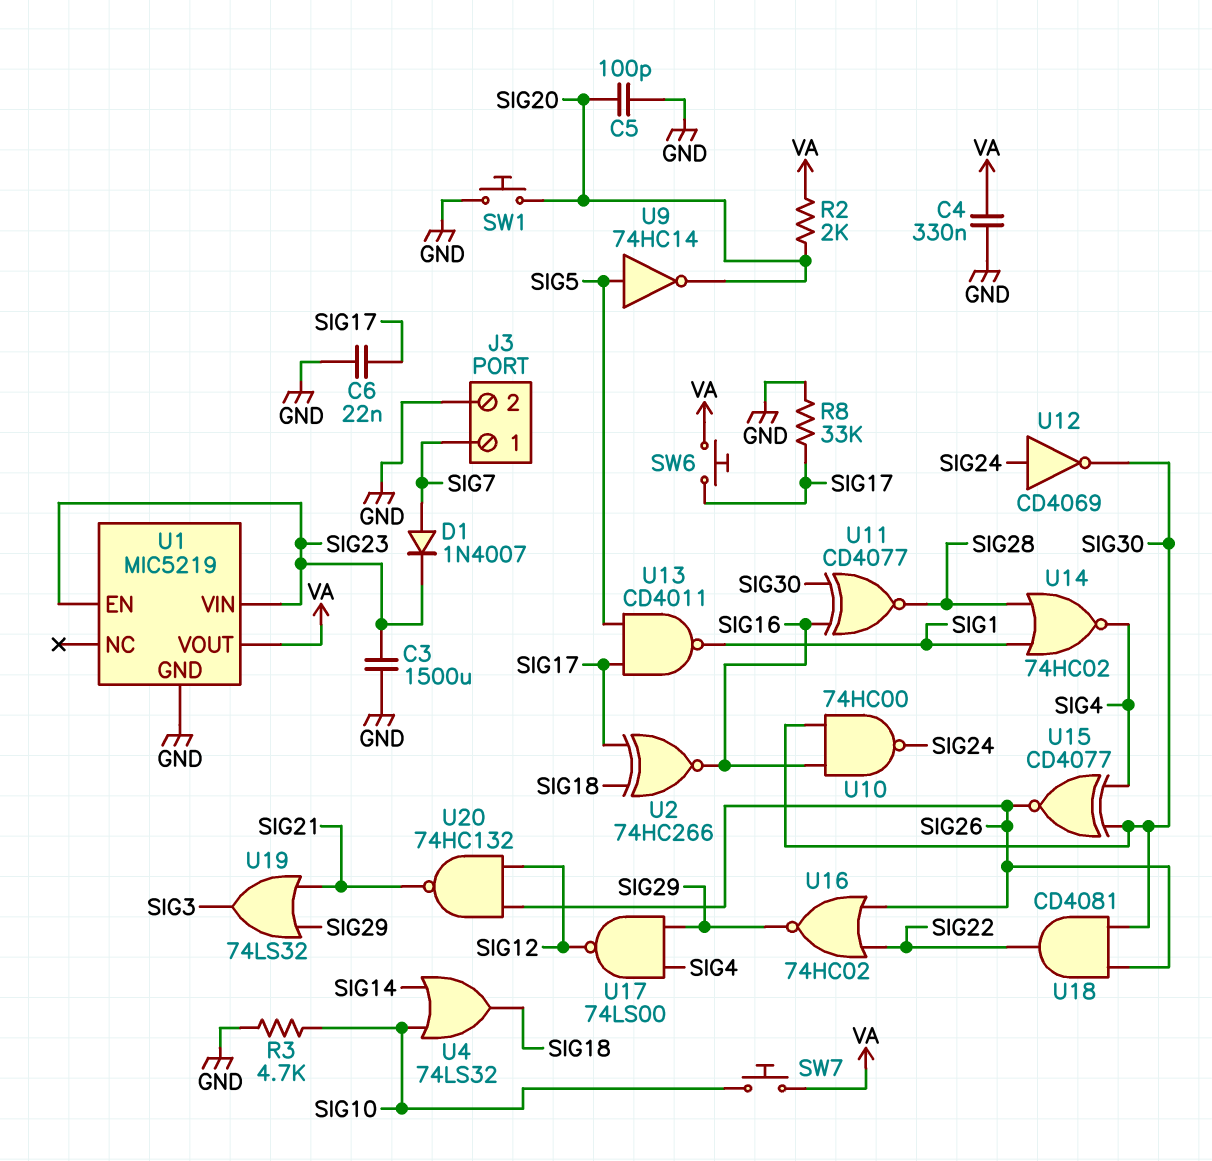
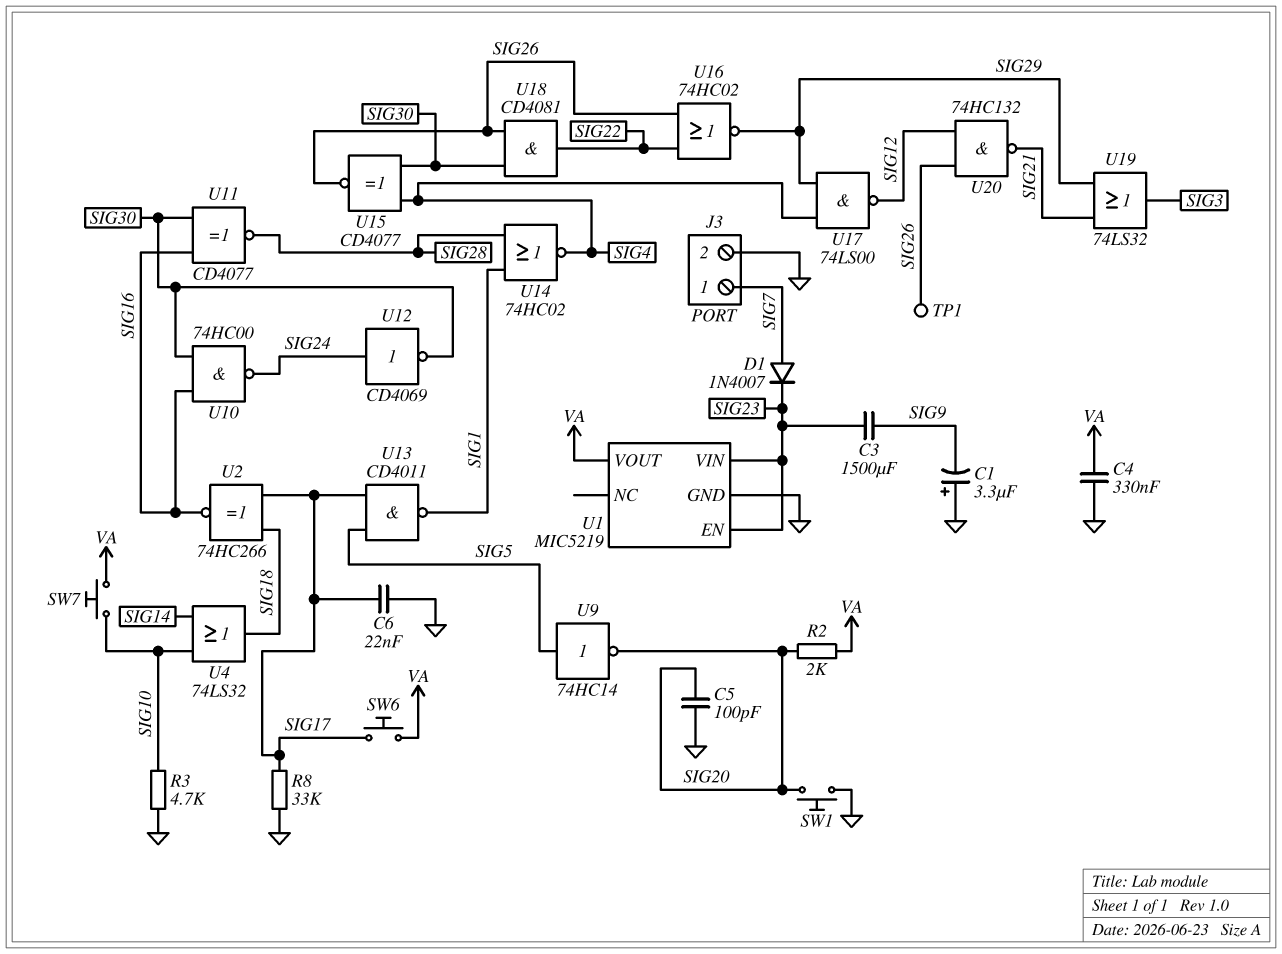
C1: none -> 3.3uF (plus GND, minus SIG9)
C3: 1500uF (GND, SIG23) -> 1500uF (SIG9, SIG23)
TP1: none -> test point (SIG26)

